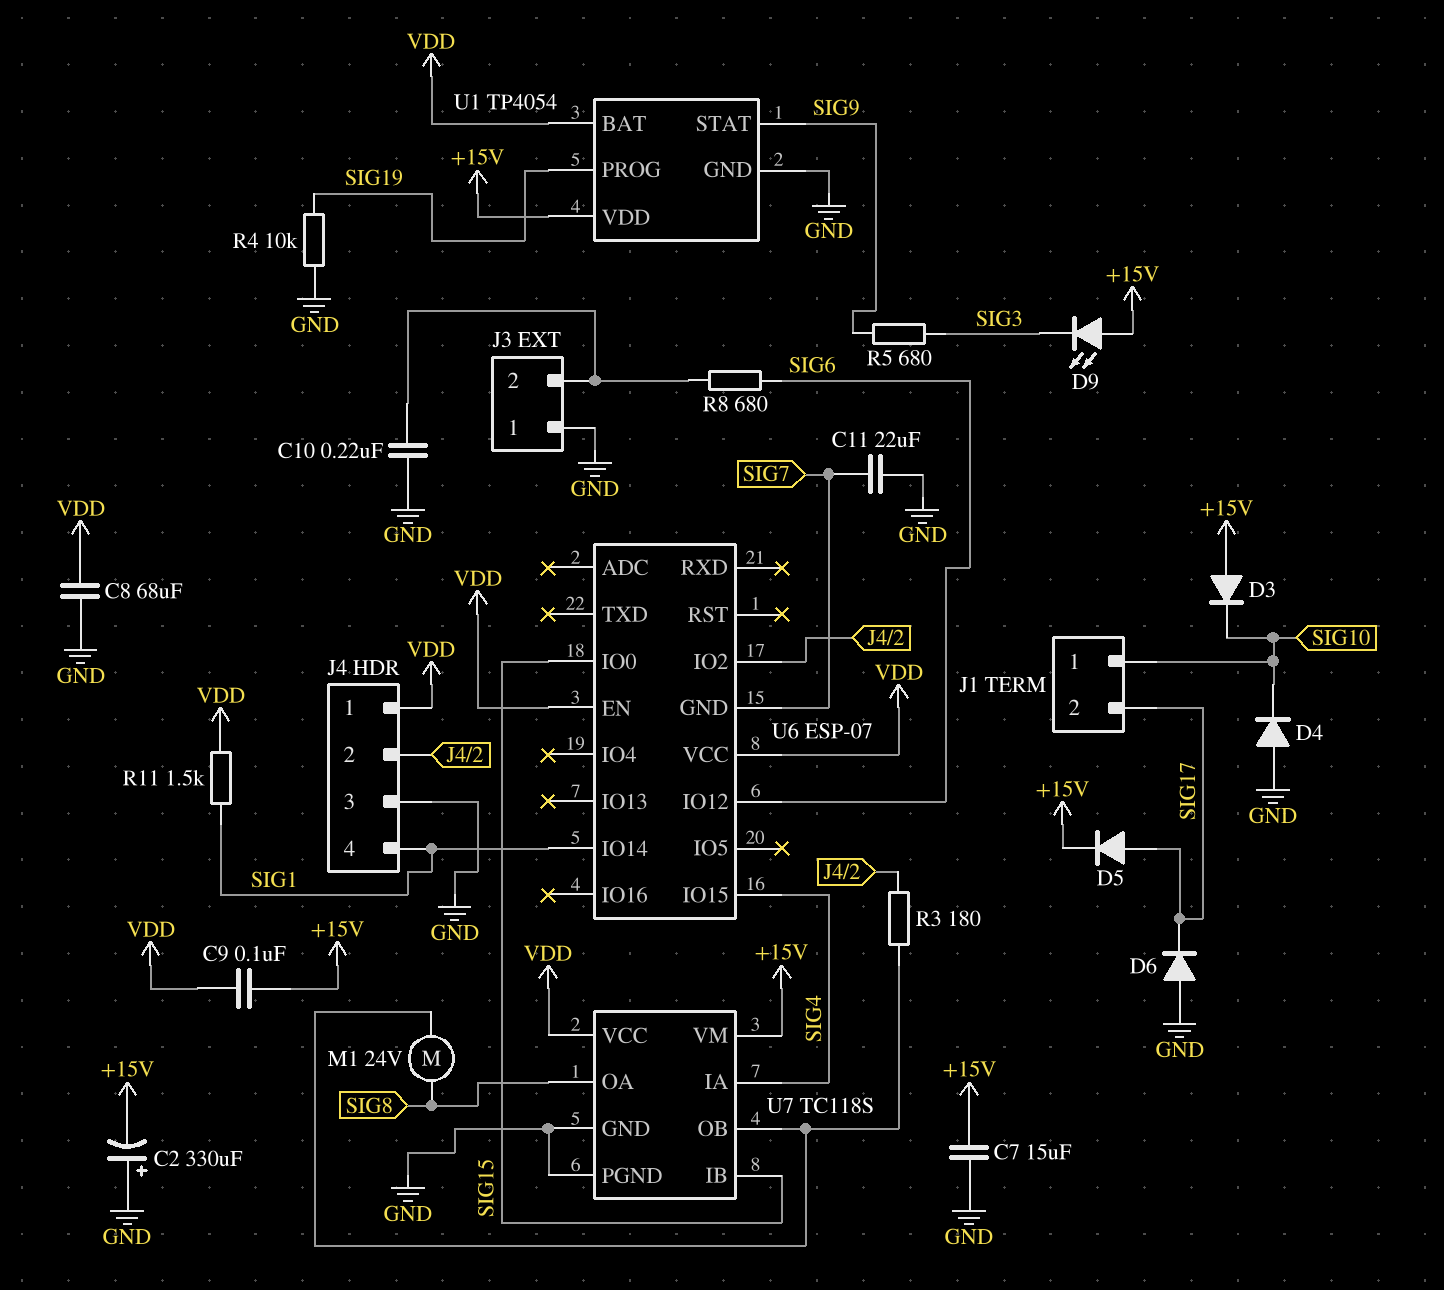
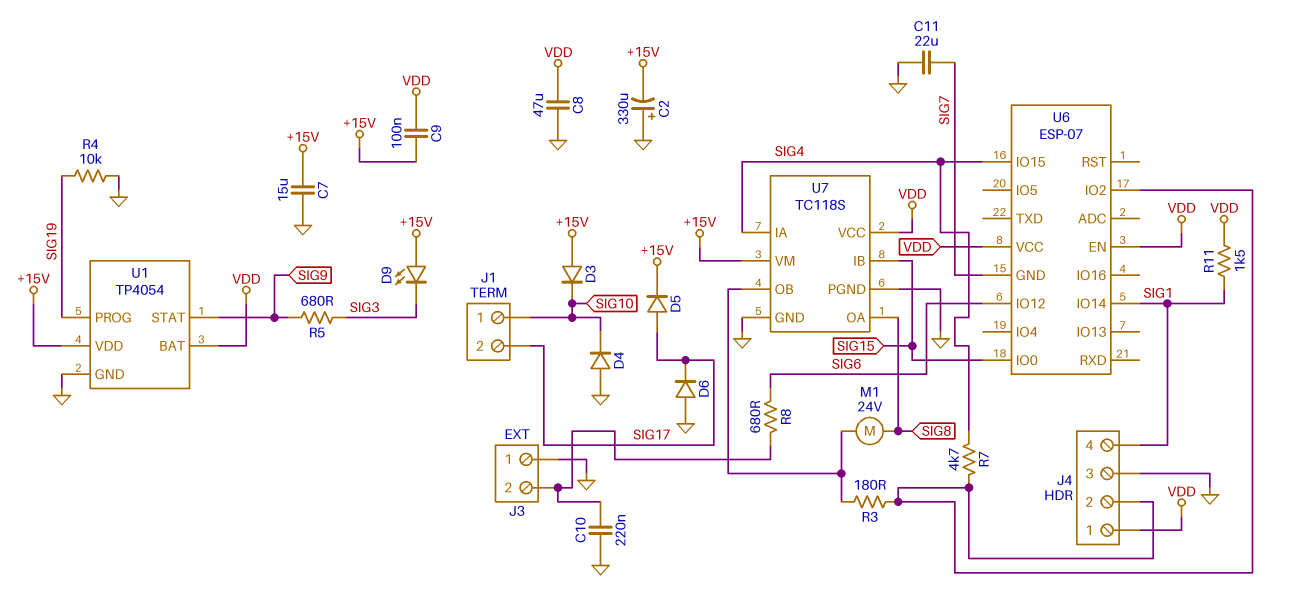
C8: 68uF (GND, VDD) -> 47uF (GND, VDD)
R7: none -> 4.7k (J4/2, SIG4)

